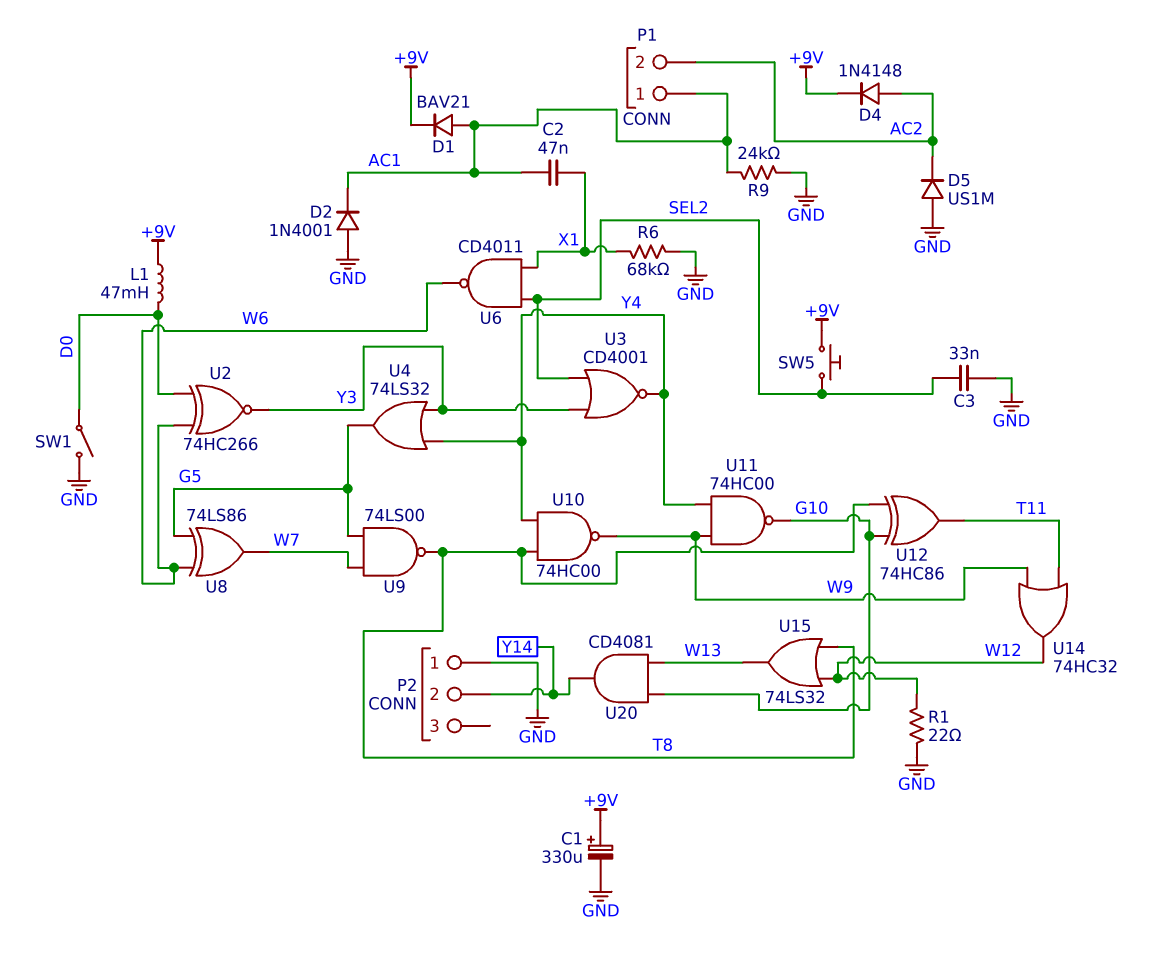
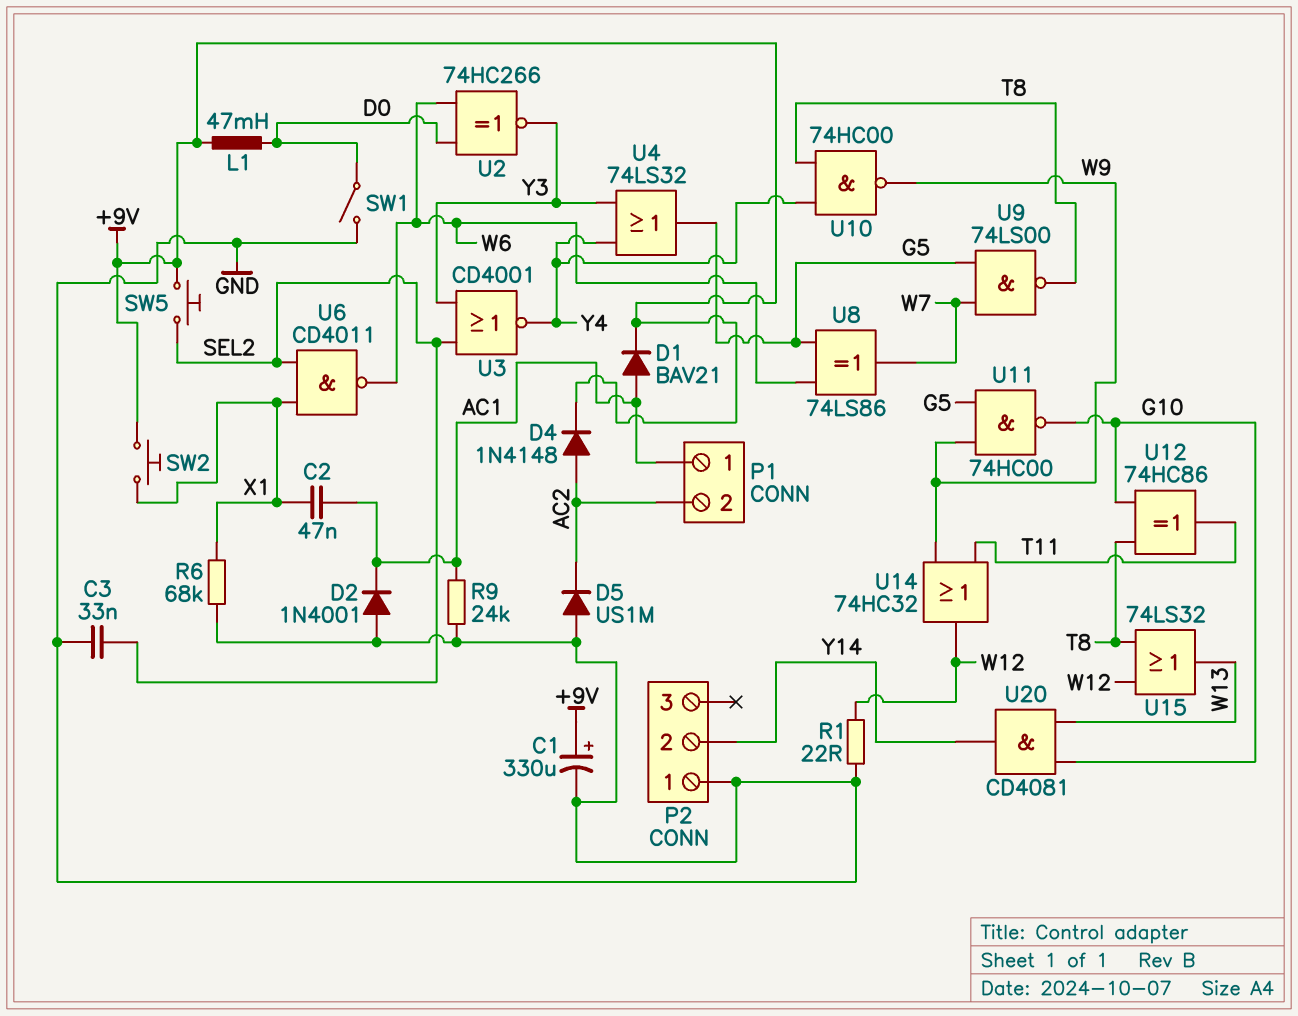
SW2: none -> button (+9V, X1)
U11: NAND 74HC00 (in W9, in Y4, out G10) -> NAND 74HC00 (in G5, in W9, out G10)

